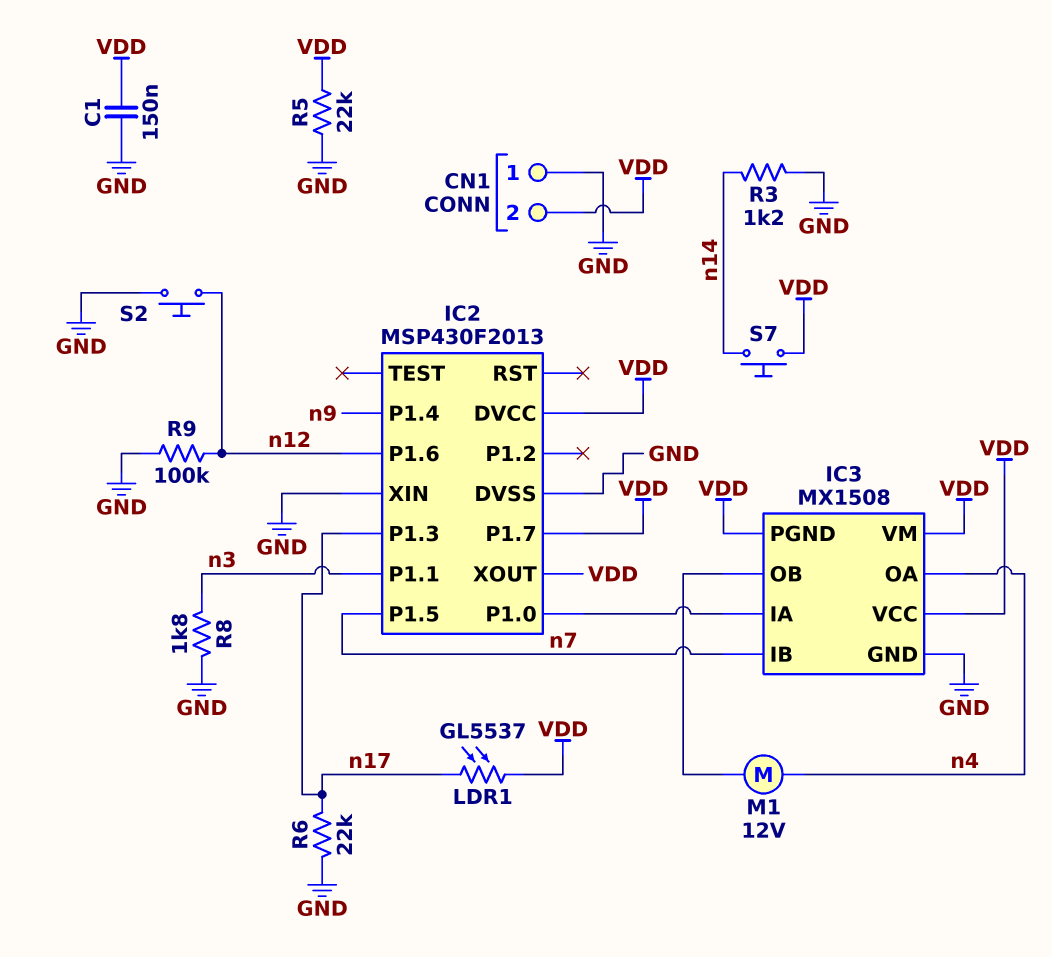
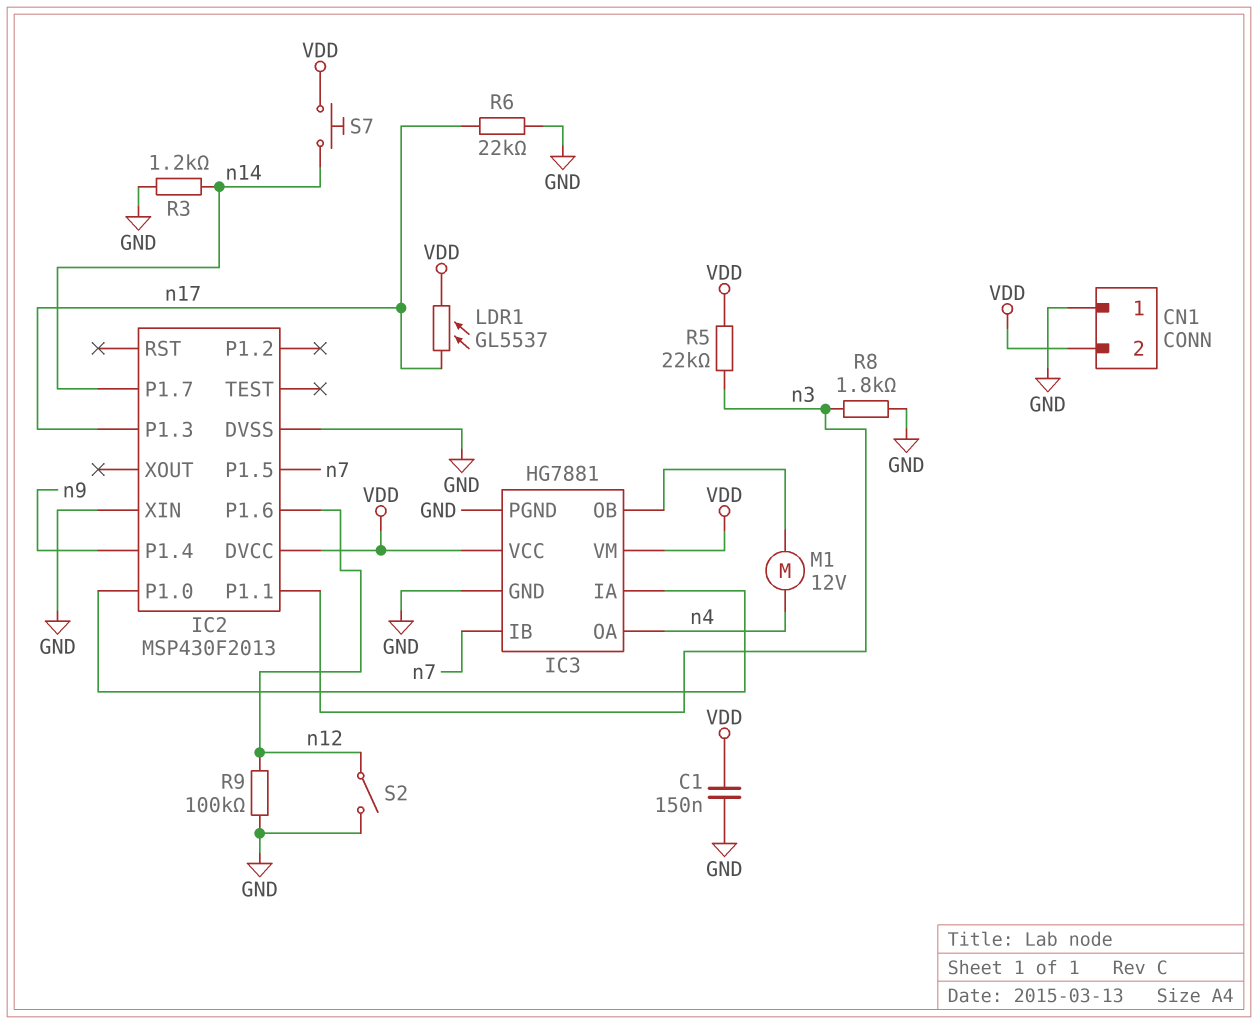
IC2 pin P1.7: VDD -> n14
IC2 pin XOUT: VDD -> none
IC3: MX1508 -> HG7881
IC3 pin PGND: VDD -> GND
R5: 22k (GND, VDD) -> 22k (VDD, n3)
S2: button (GND, n12) -> switch (GND, n12)

